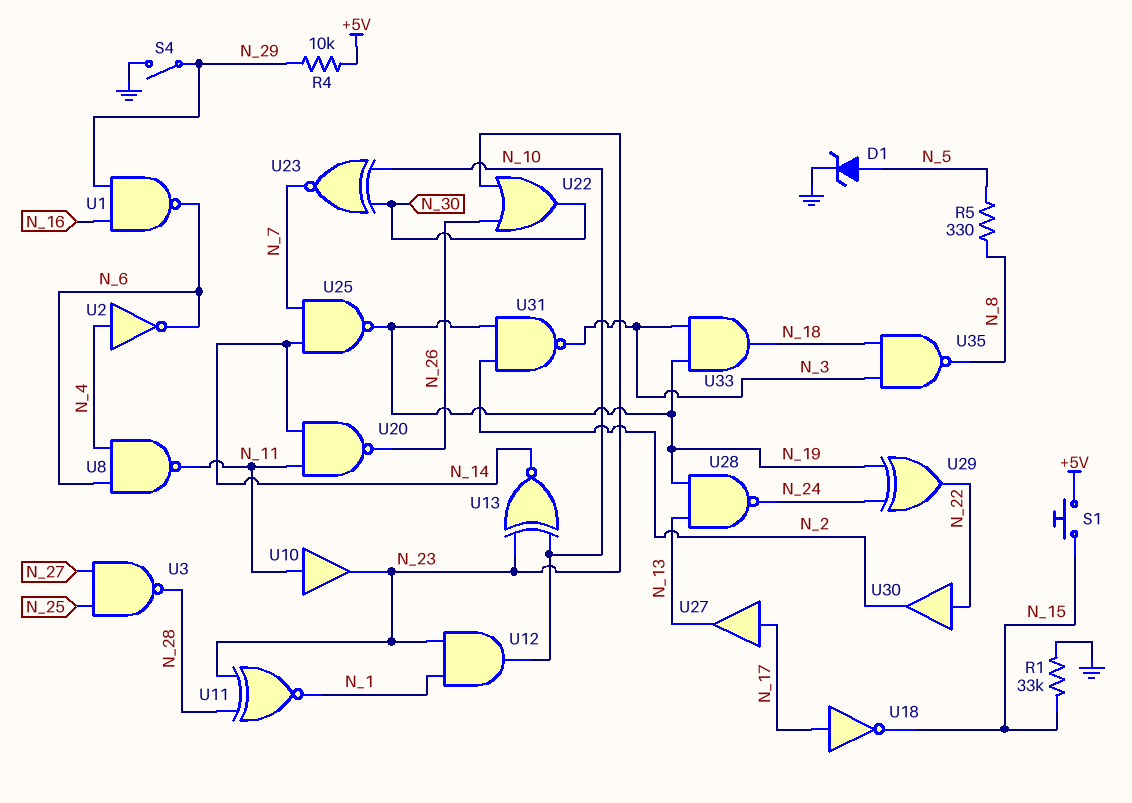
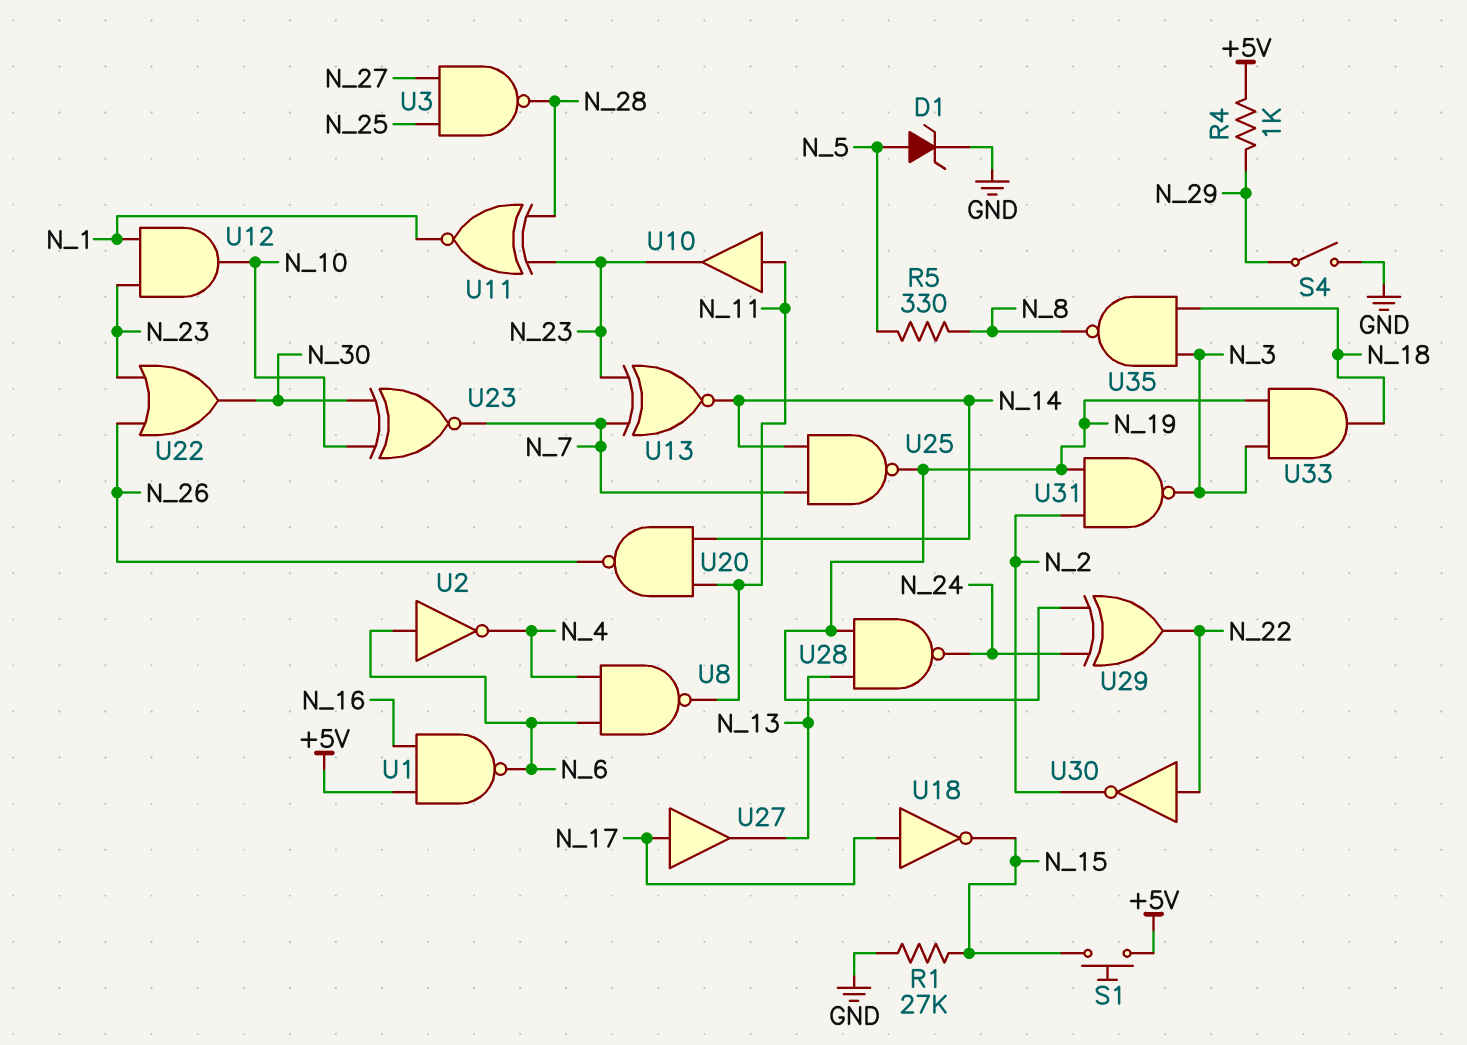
R1: 33k (GND, N_15) -> 27k (GND, N_15)
R4: 10k (+5V, N_29) -> 1k (+5V, N_29)
U1: NAND (in N_16, in N_29, out N_6) -> NAND (in +5V, in N_16, out N_6)
U2: NOT (in N_4, out N_6) -> NOT (in N_6, out N_4)
U13: XNOR (in N_10, in N_23, out N_14) -> XNOR (in N_7, in N_23, out N_14)
U30: buffer (in N_22, out N_2) -> NOT (in N_22, out N_2)

